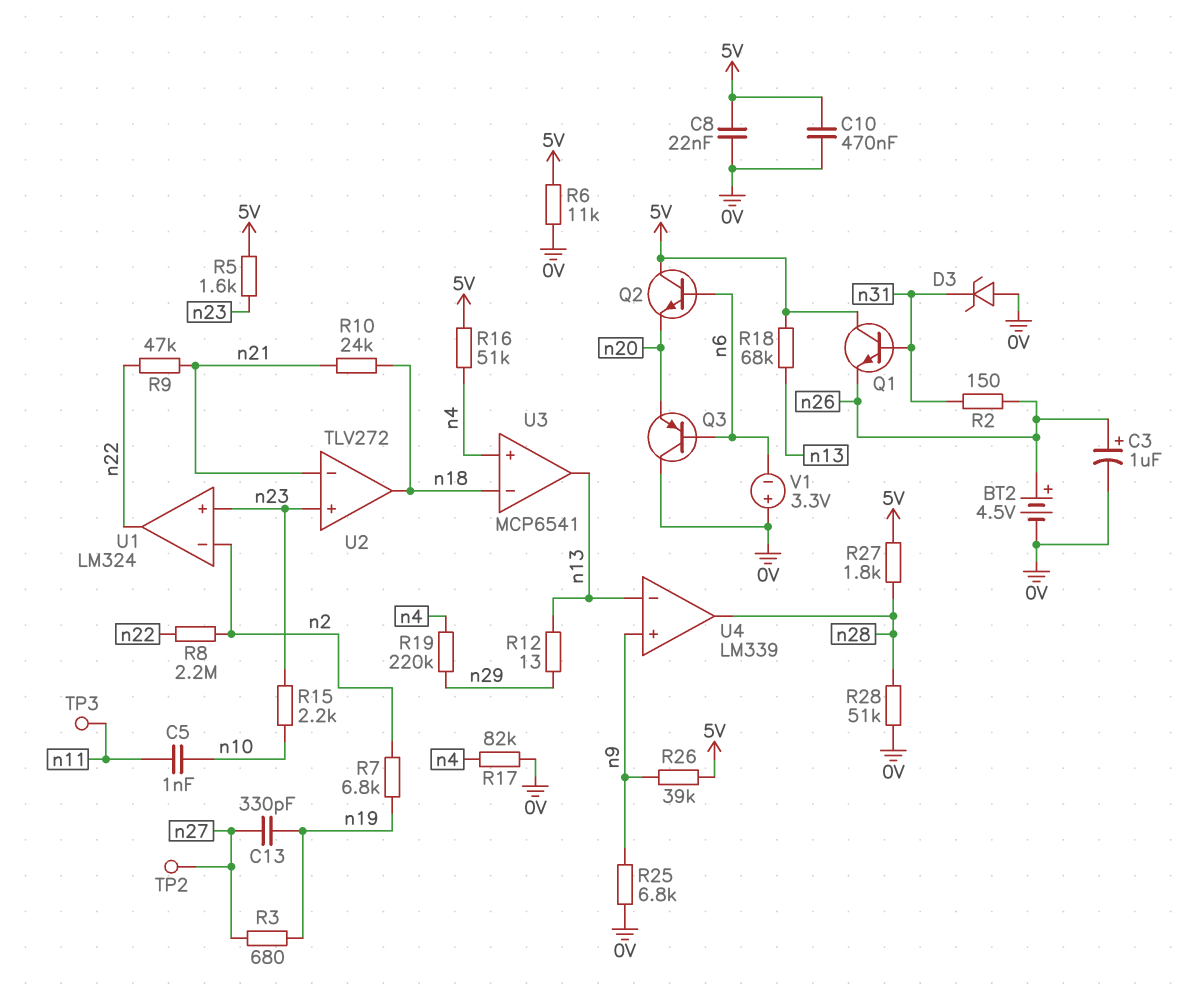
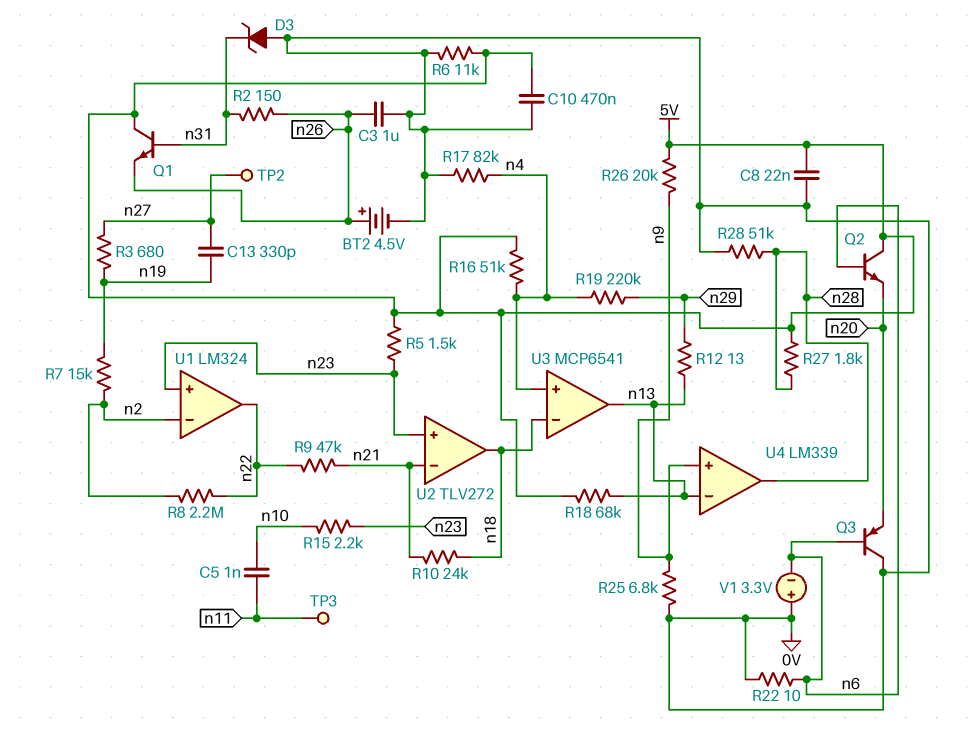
C3: 1uF (plus n26, minus 0V) -> 1uF (0V, n26)
R5: 1.6k (5V, n23) -> 1.5k (5V, n23)
R7: 6.8k (n2, n19) -> 15k (n2, n19)
R22: none -> 10 (0V, n6)
R26: 39k (5V, n9) -> 20k (5V, n9)

